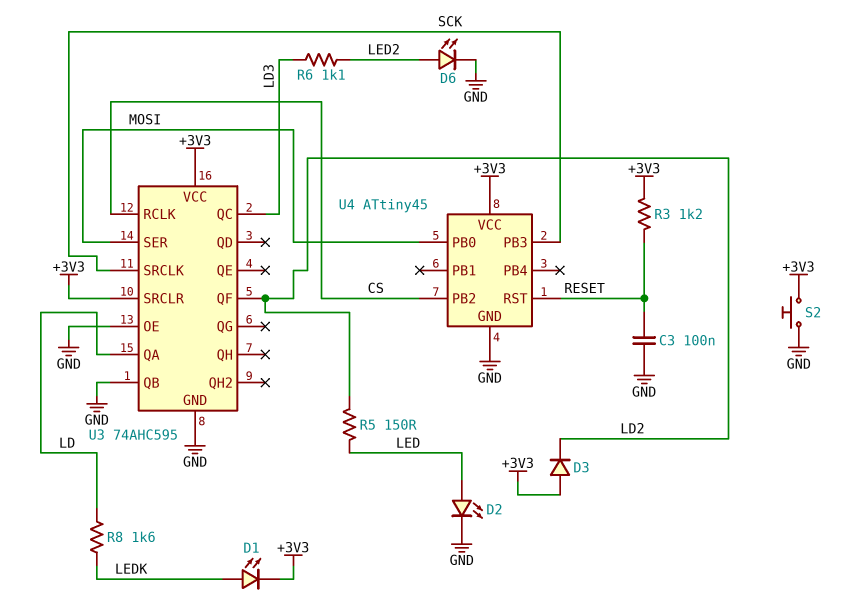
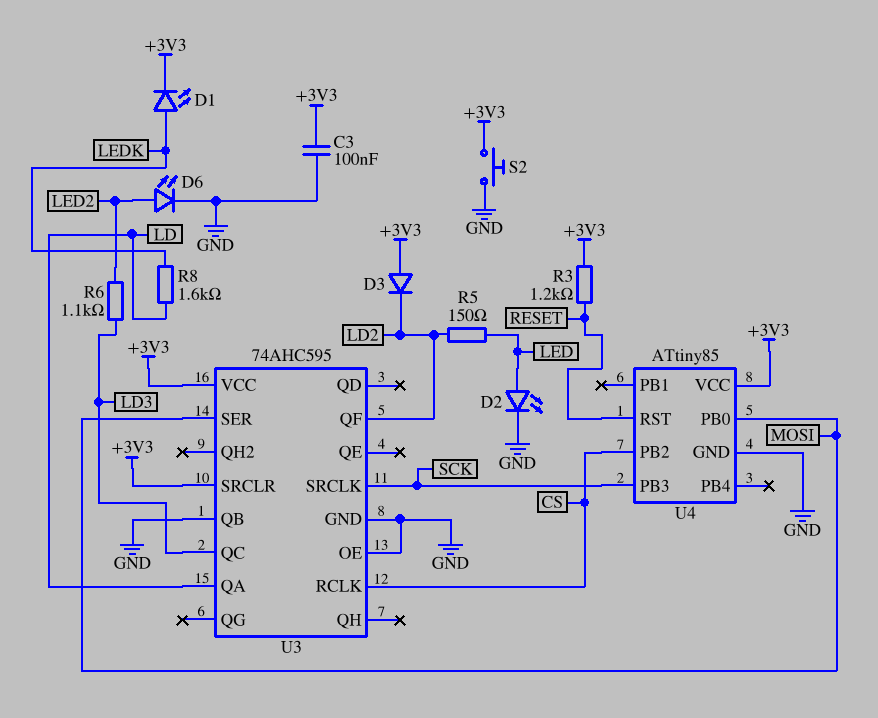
C3: 100nF (GND, RESET) -> 100nF (+3V3, GND)
U4: ATtiny45 -> ATtiny85

